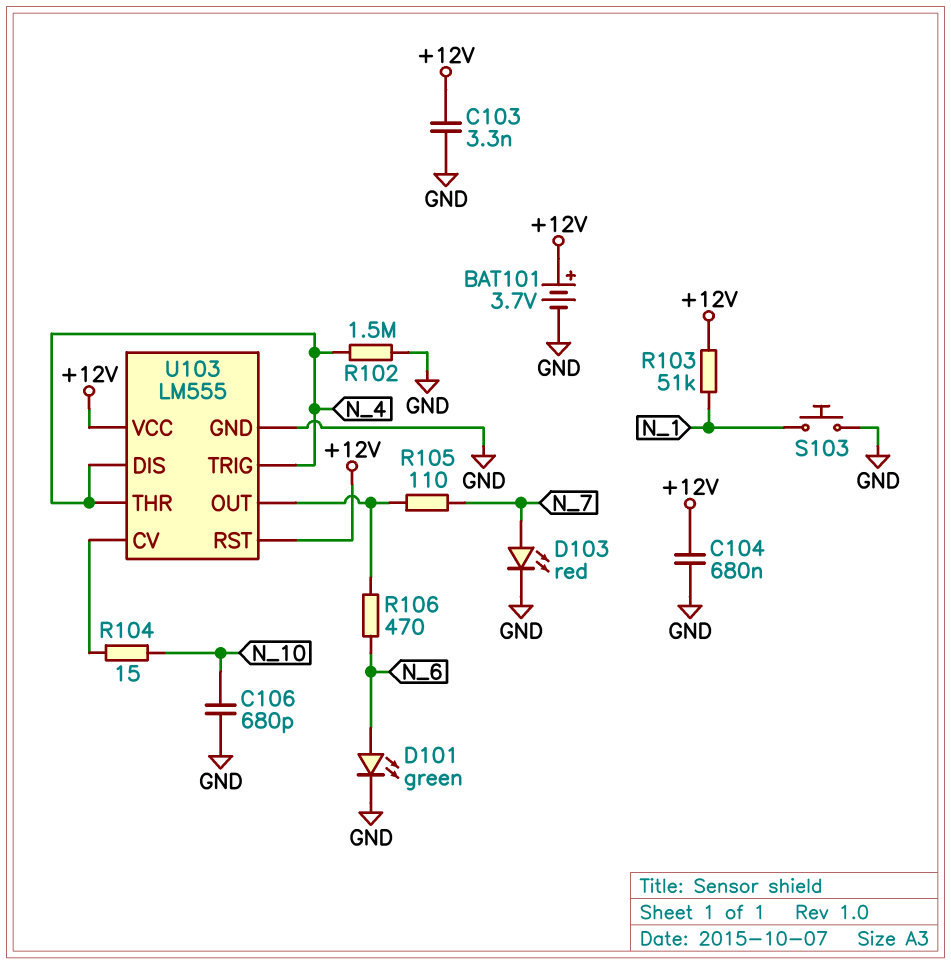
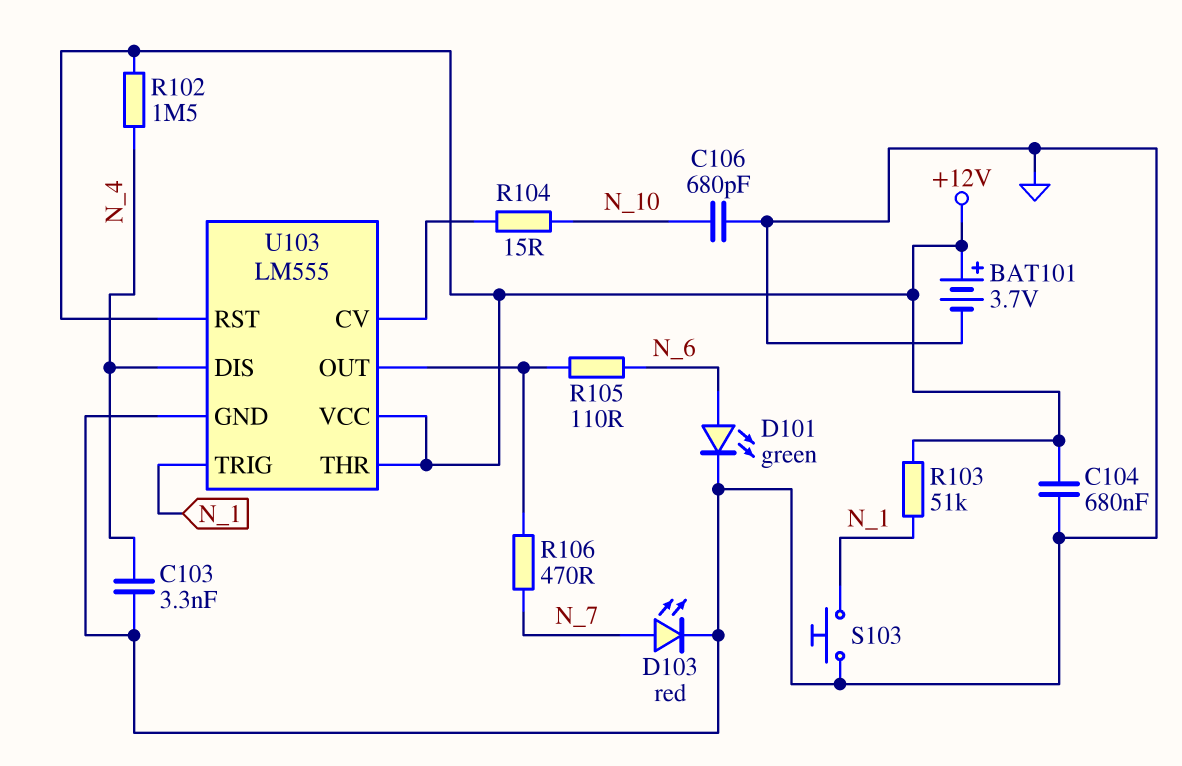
C103: 3.3nF (+12V, GND) -> 3.3nF (GND, N_4)
R102: 1.5M (GND, N_4) -> 1.5M (+12V, N_4)
R105: 110 (N_7, U103/OUT) -> 110 (N_6, U103/OUT)
R106: 470 (N_6, U103/OUT) -> 470 (N_7, U103/OUT)
U103 pin THR: N_4 -> +12V
U103 pin TRIG: N_4 -> N_1

